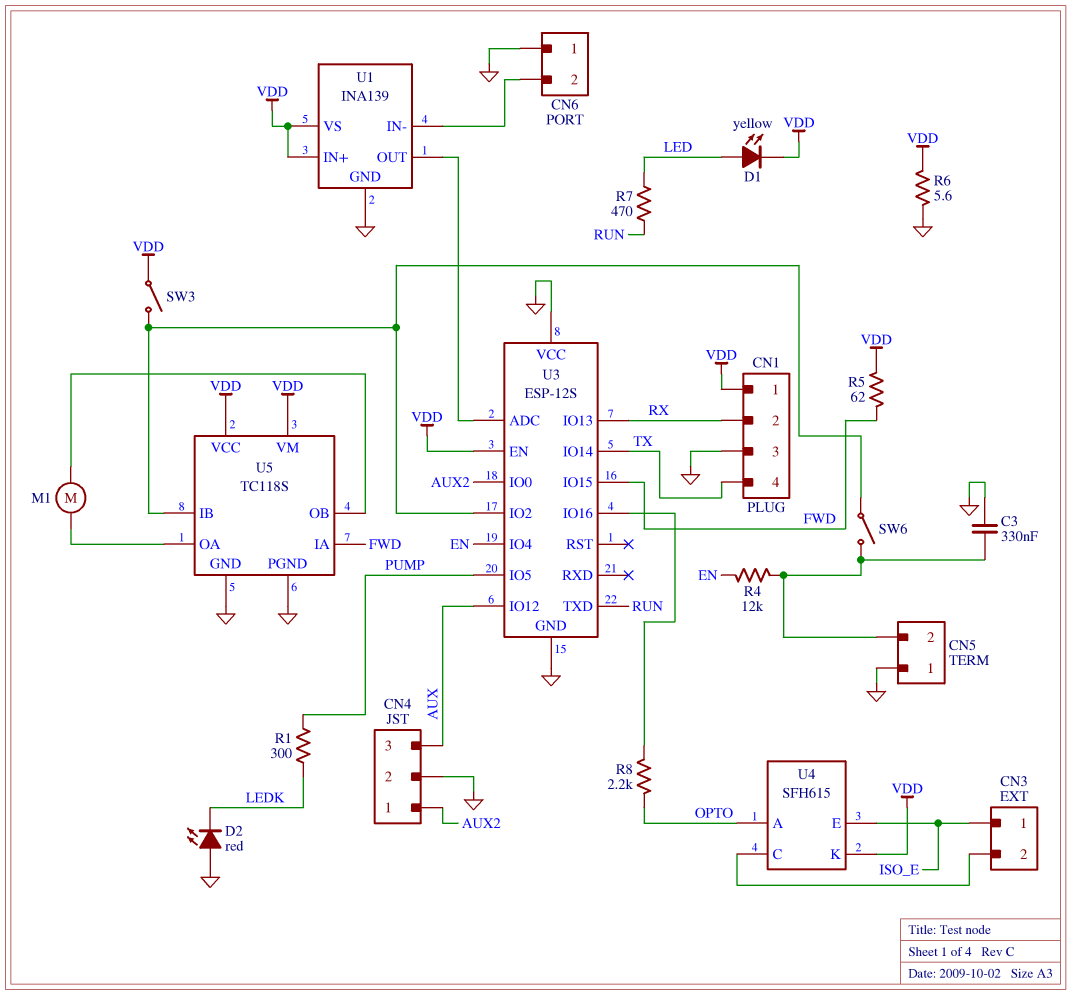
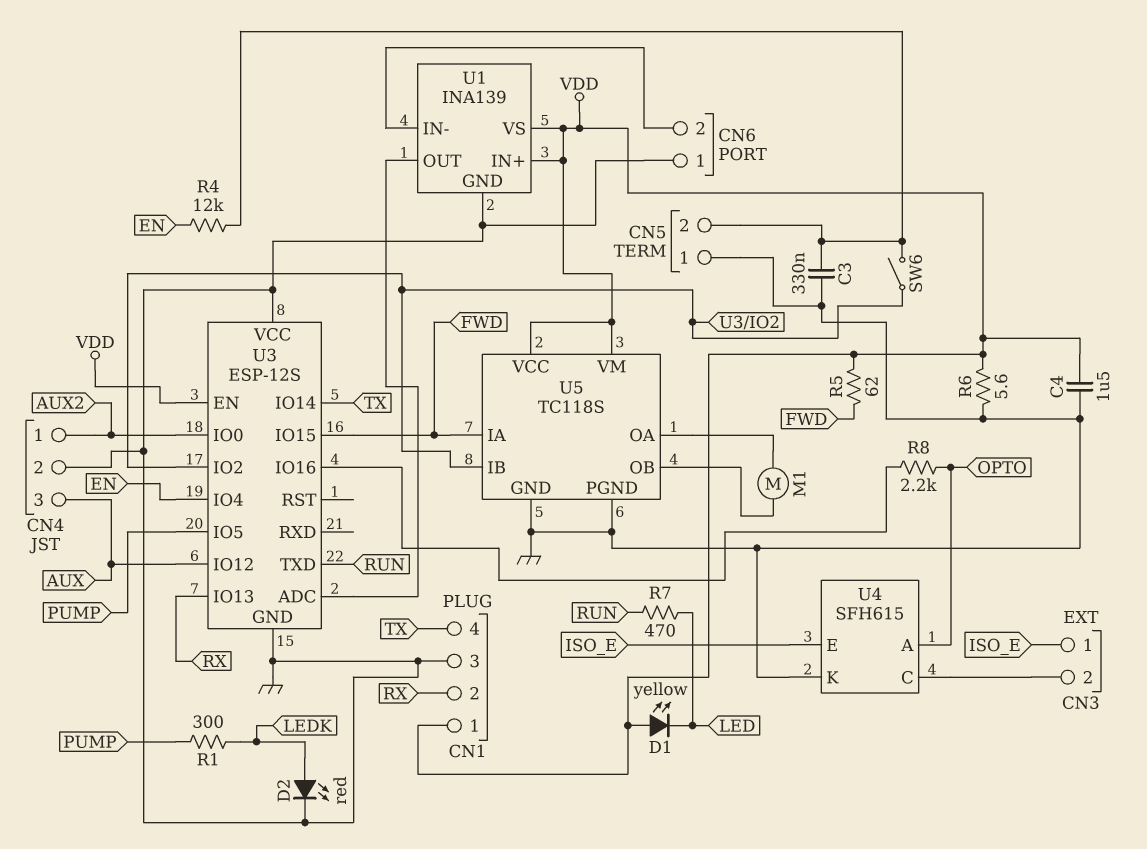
C4: none -> 1.5uF (GND, VDD)
D1: LED yellow (A LED, K VDD) -> LED yellow (A VDD, K LED)
D2: LED red (A GND, K LEDK) -> LED red (A LEDK, K GND)
SW3: switch (U3/IO2, VDD) -> none
U4 pin K: VDD -> GND

